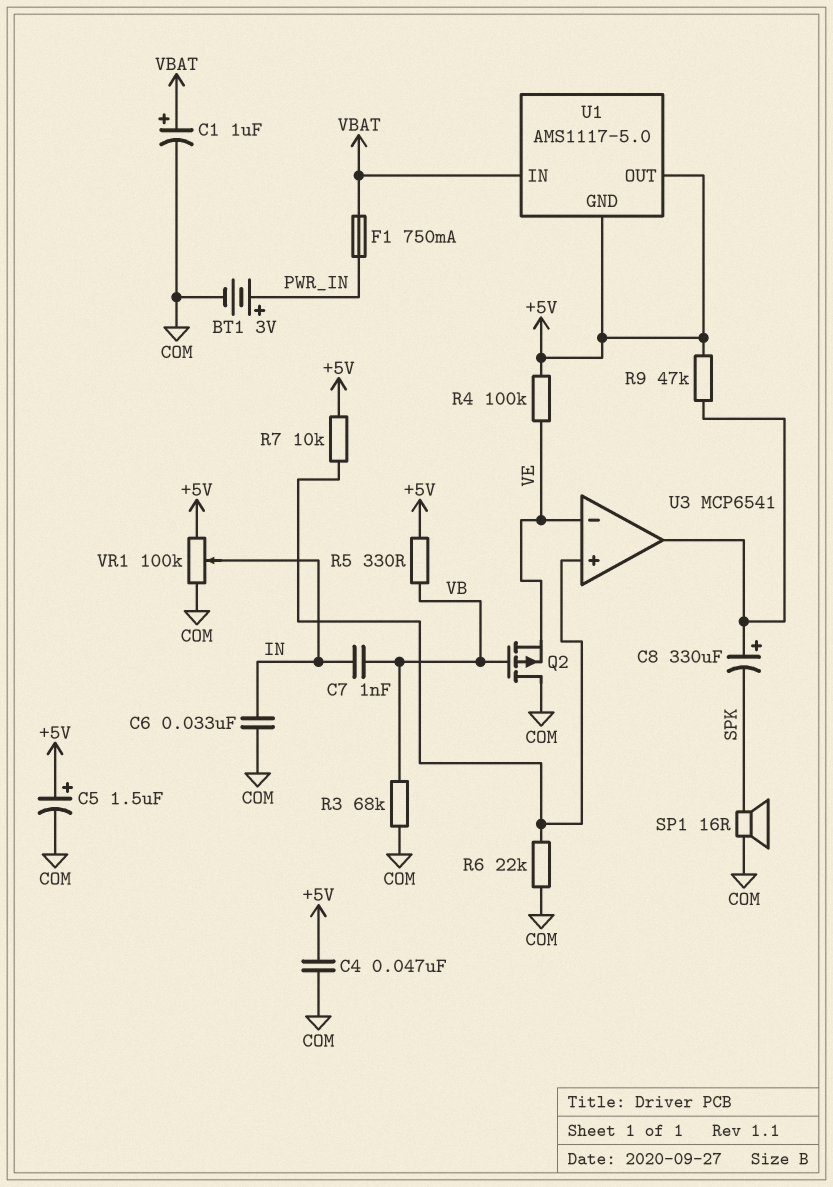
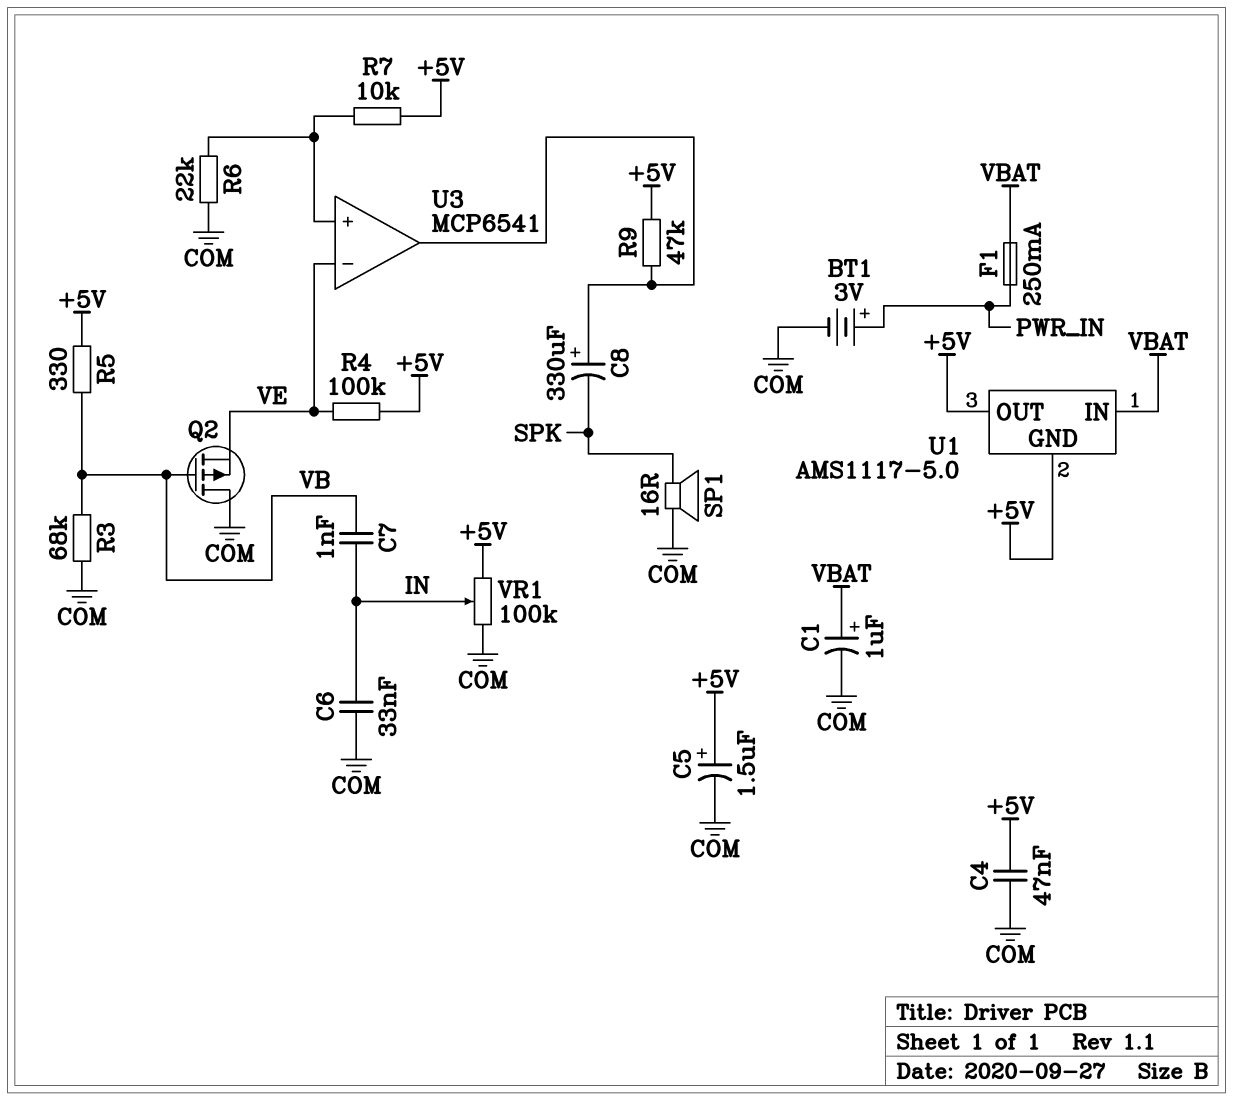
F1: 750mA (PWR_IN, VBAT) -> 250mA (PWR_IN, VBAT)

